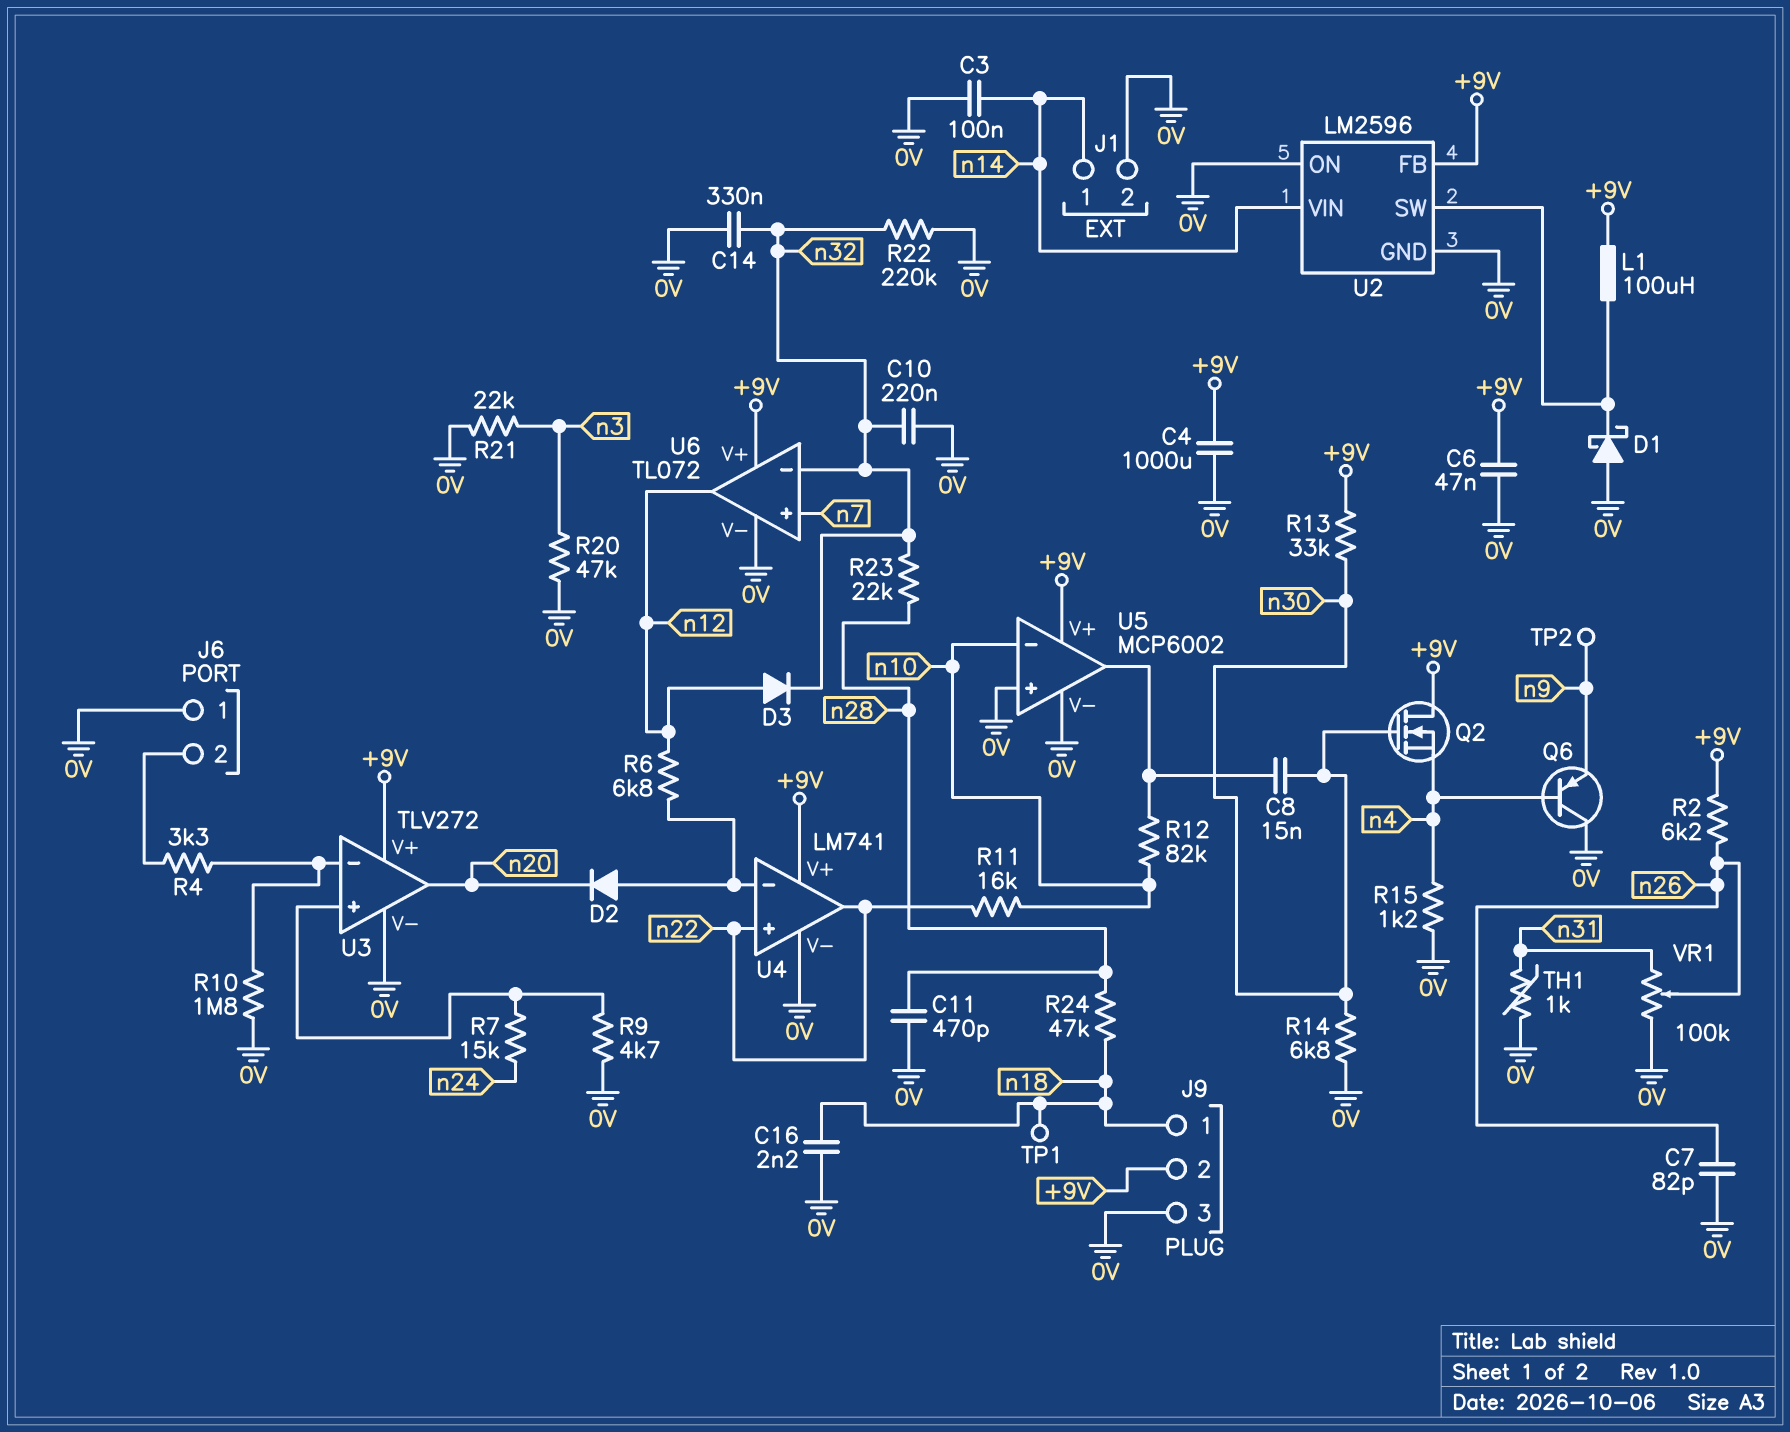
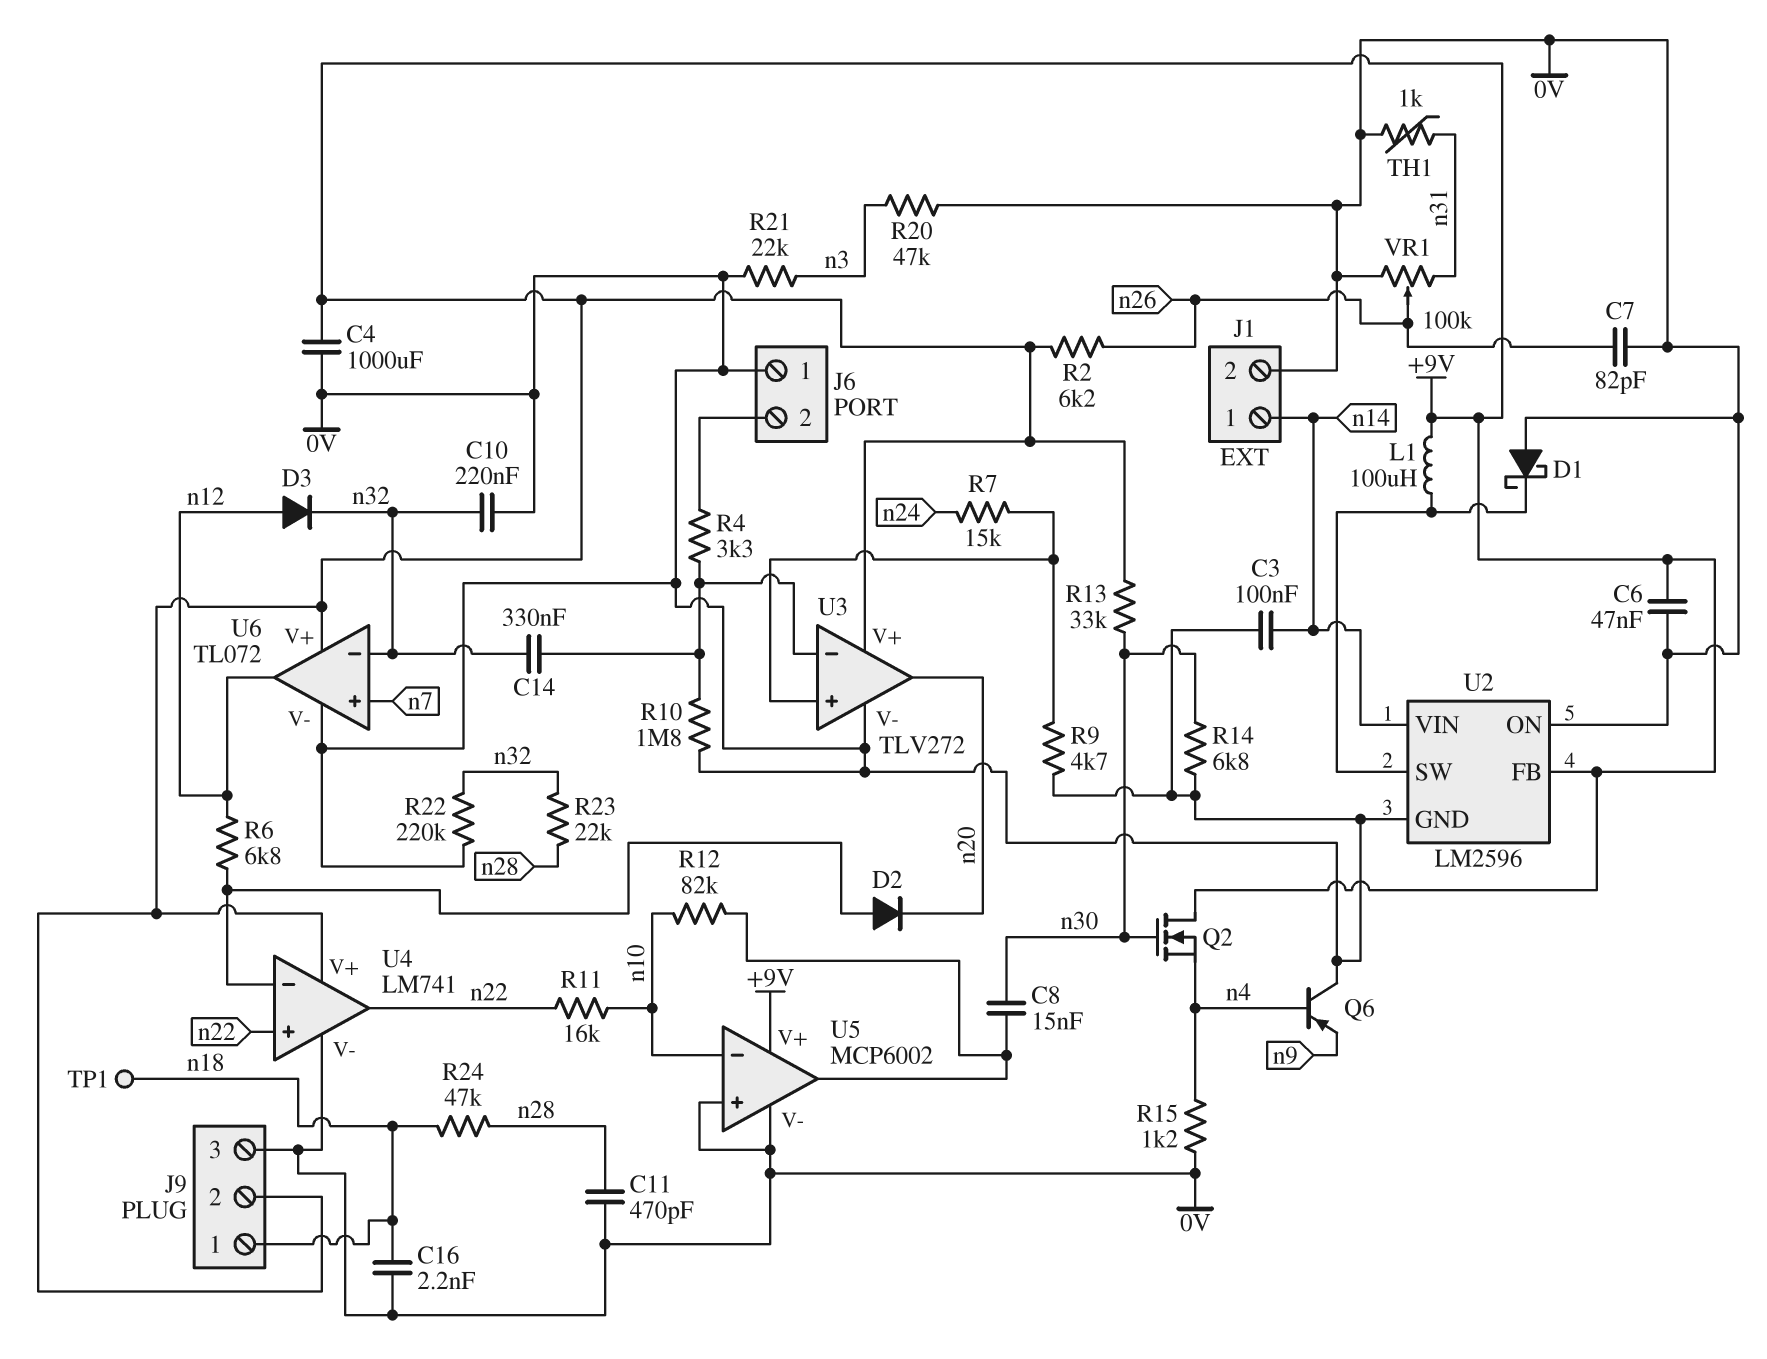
C14: 330nF (0V, n32) -> 330nF (U3/in-, n32)
TP2: test point (n9) -> none

